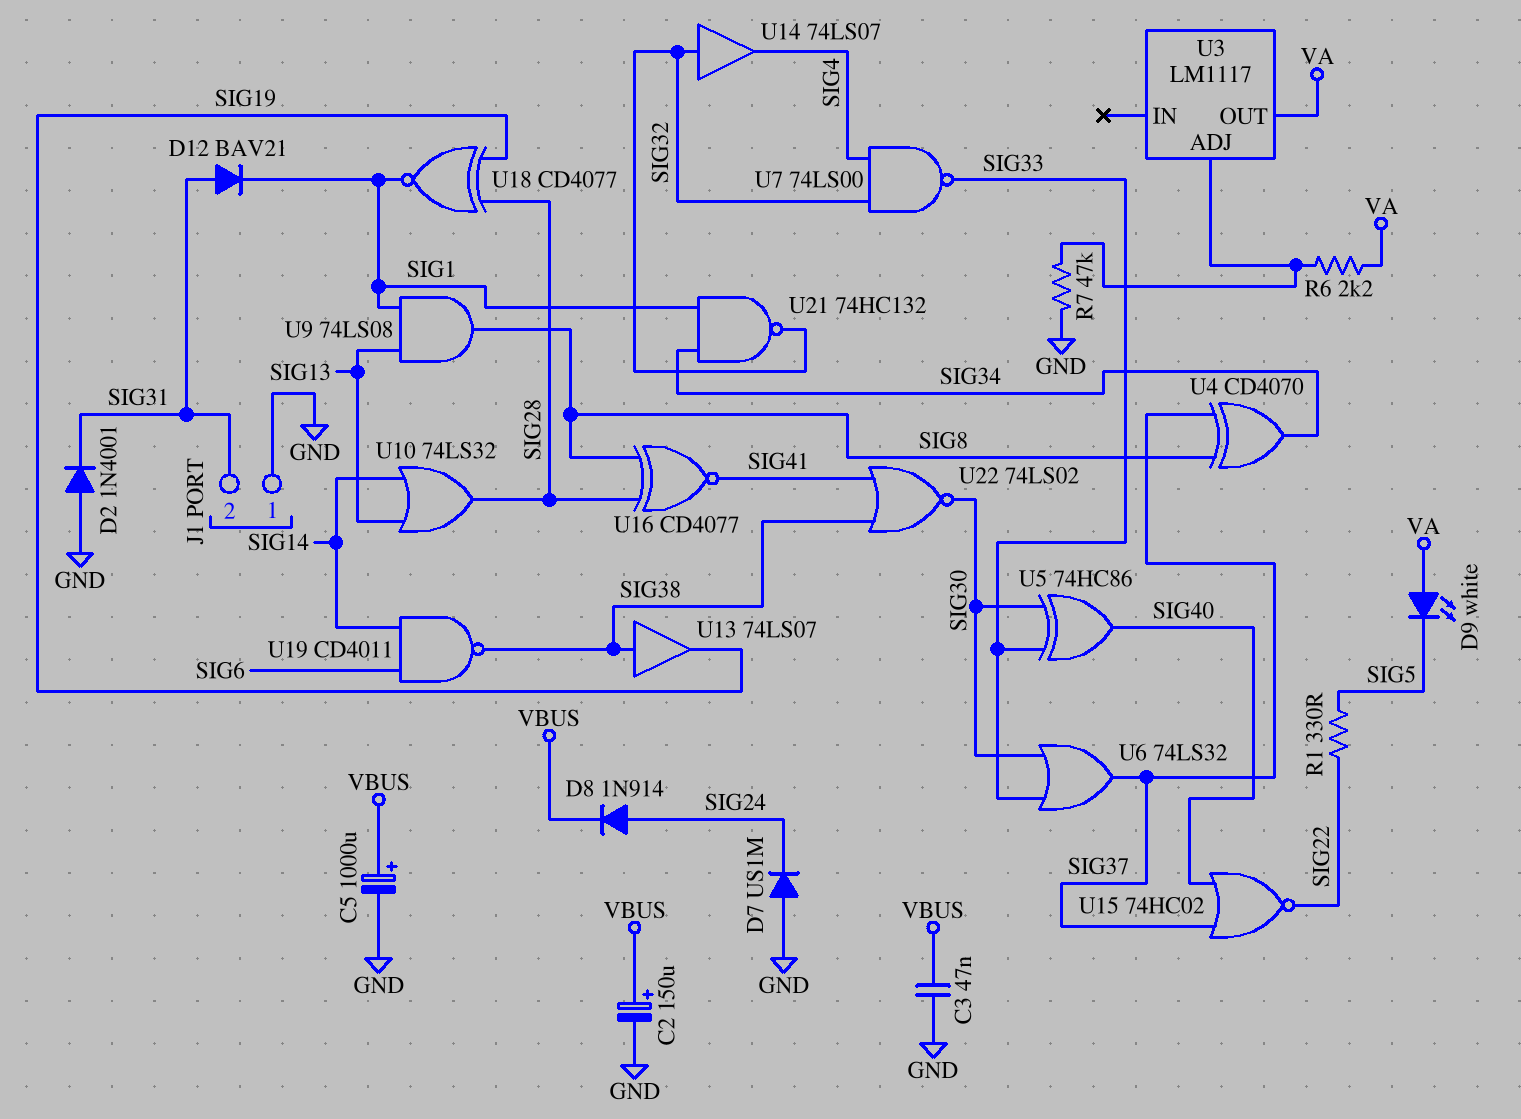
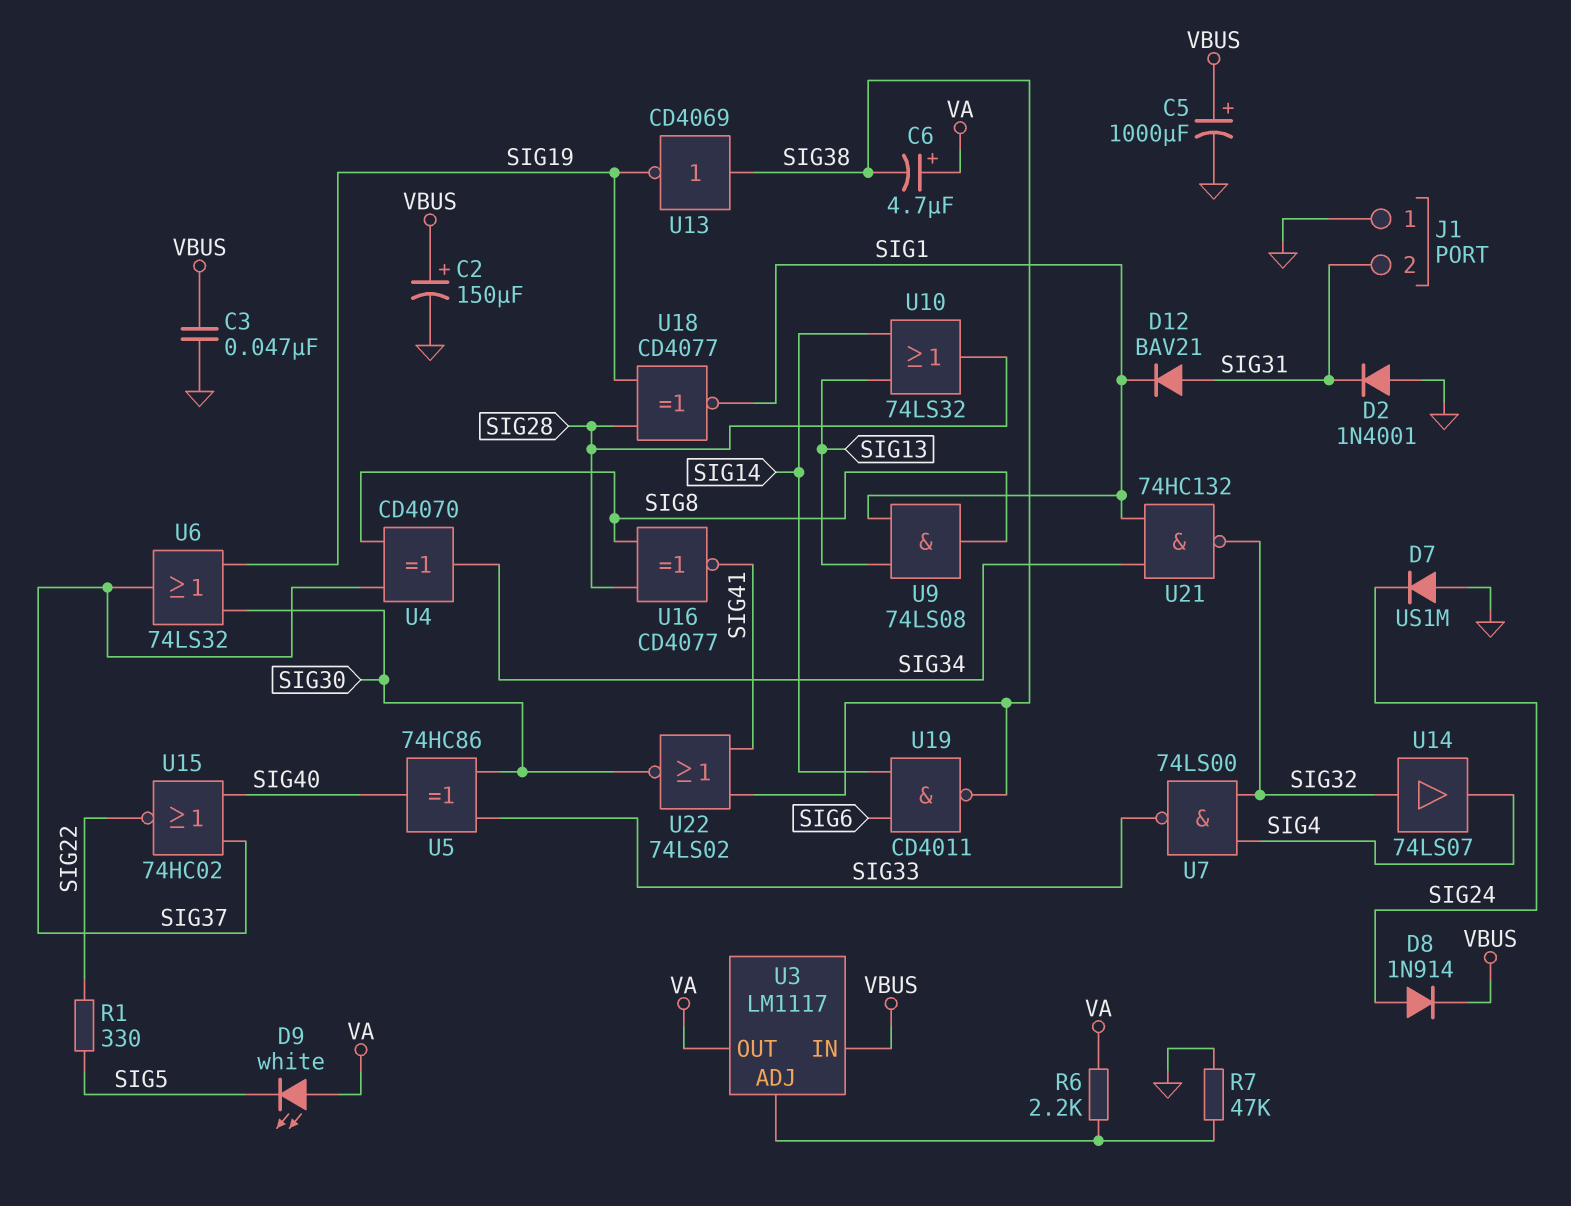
C6: none -> 4.7uF (plus VA, minus SIG38)
U3 pin IN: none -> VBUS
U6: OR 74LS32 (in SIG30, in SIG33, out SIG37) -> OR 74LS32 (in SIG19, in SIG30, out SIG37)
U13: buffer 74LS07 (in SIG38, out SIG19) -> NOT CD4069 (in SIG38, out SIG19)

